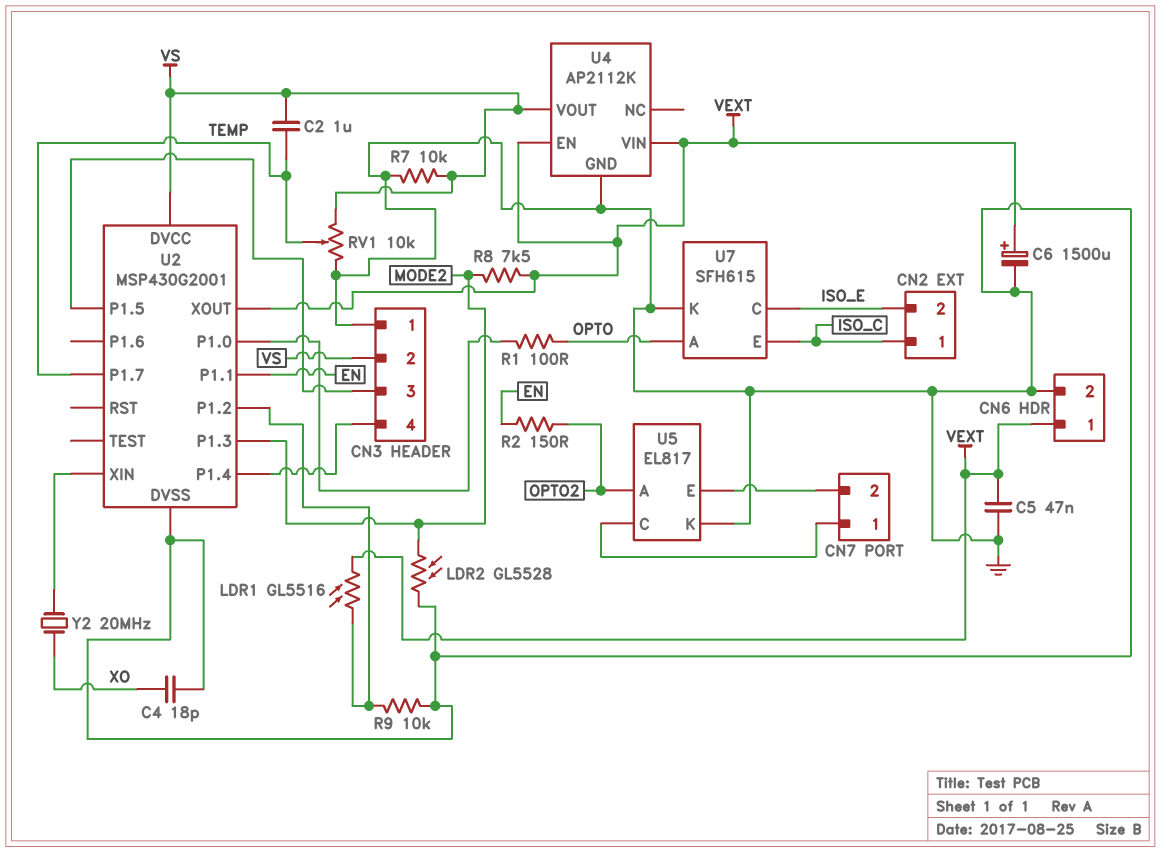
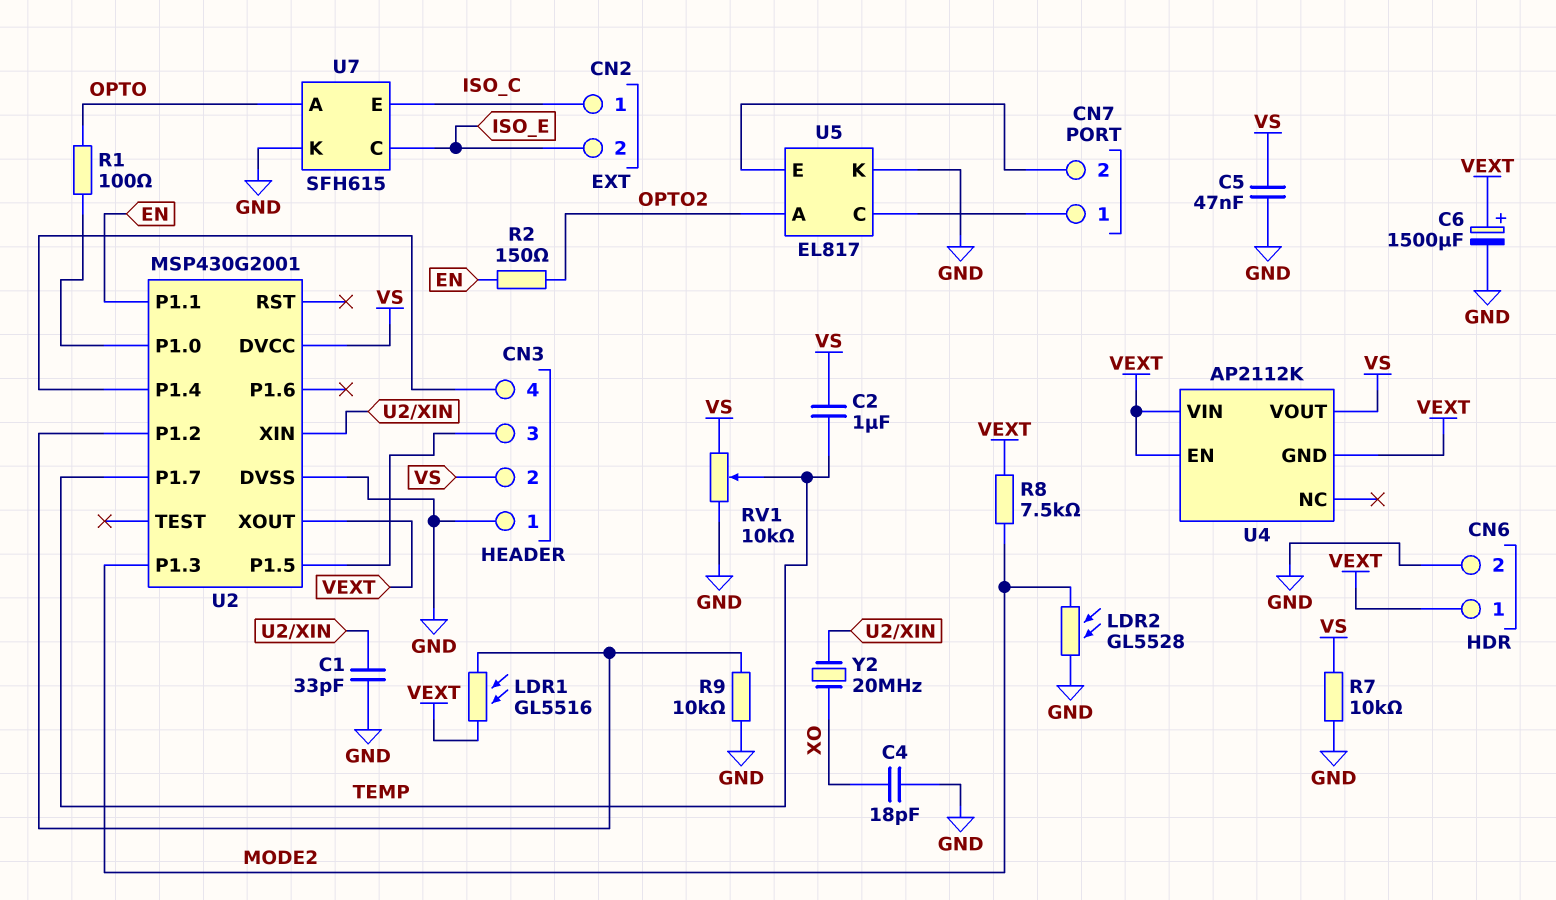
C1: none -> 33pF (GND, U2/XIN)
C5: 47nF (GND, VEXT) -> 47nF (GND, VS)
U4 pin GND: GND -> VEXT

